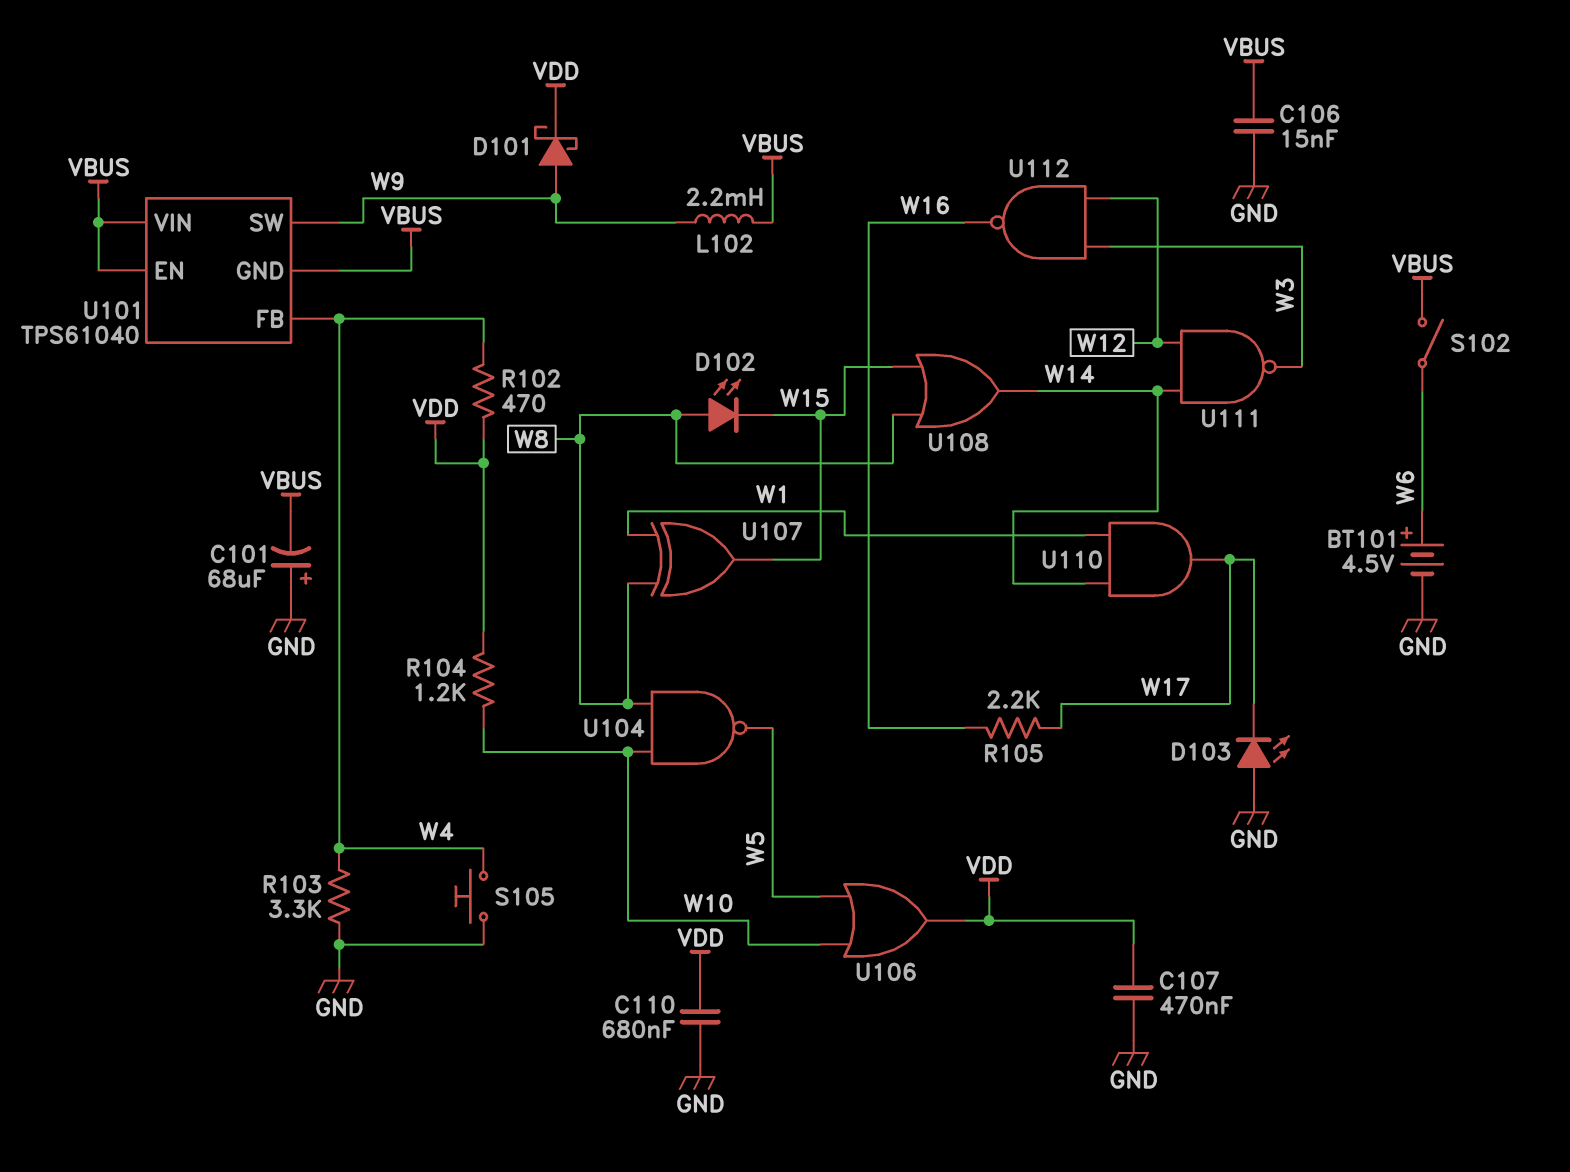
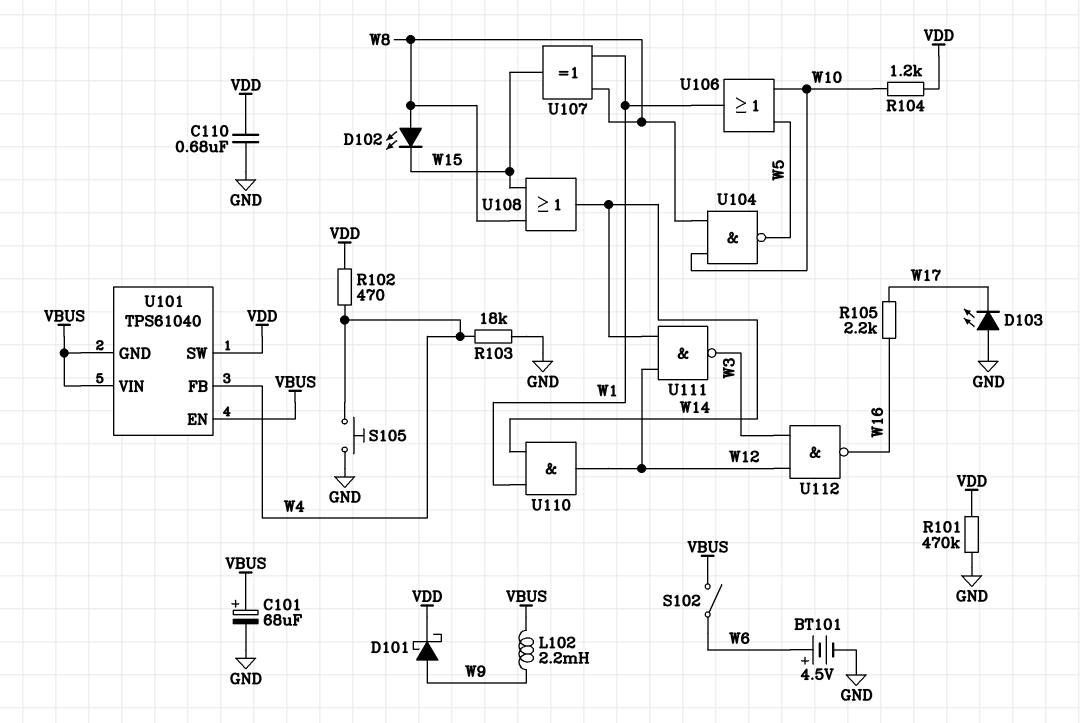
C101: 68uF (plus GND, minus VBUS) -> 68uF (plus VBUS, minus GND)
C106: 15nF (GND, VBUS) -> none
C107: 470nF (GND, VDD) -> none
R101: none -> 470k (GND, VDD)
R103: 3.3k (GND, W4) -> 18k (GND, W4)
U101 pin SW: W9 -> VDD
U106: OR (in W5, in W10, out VDD) -> OR (in W5, in W10, out W1)
U110: AND (in W1, in W14, out W17) -> AND (in W1, in W14, out W12)

